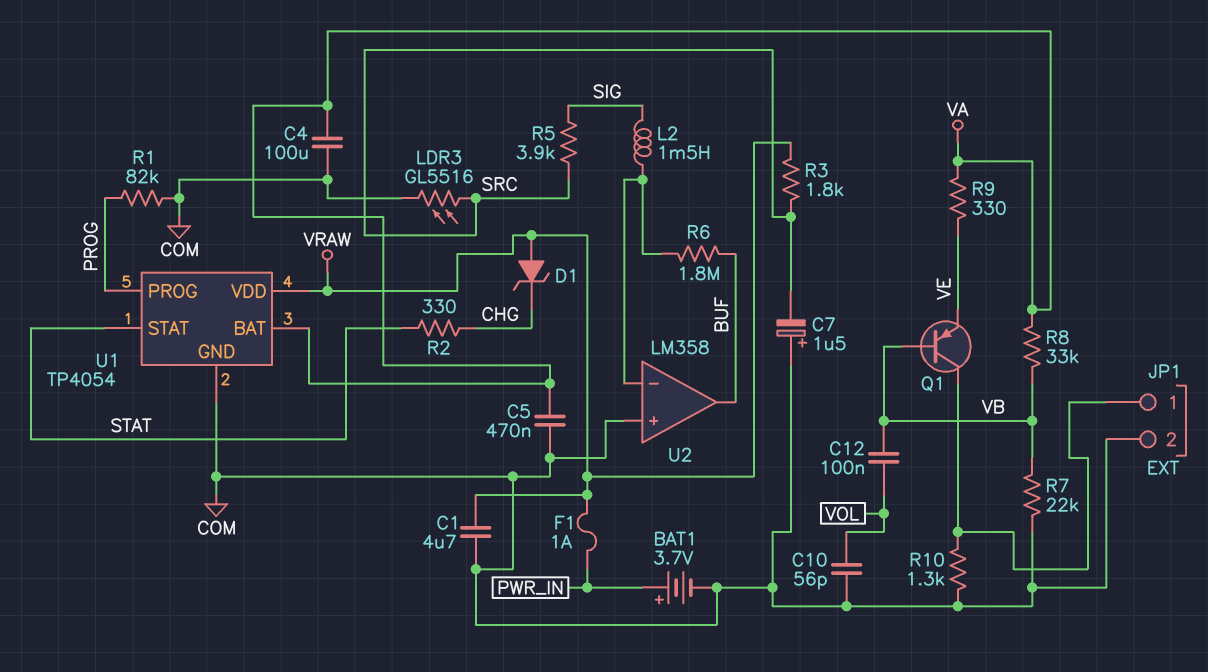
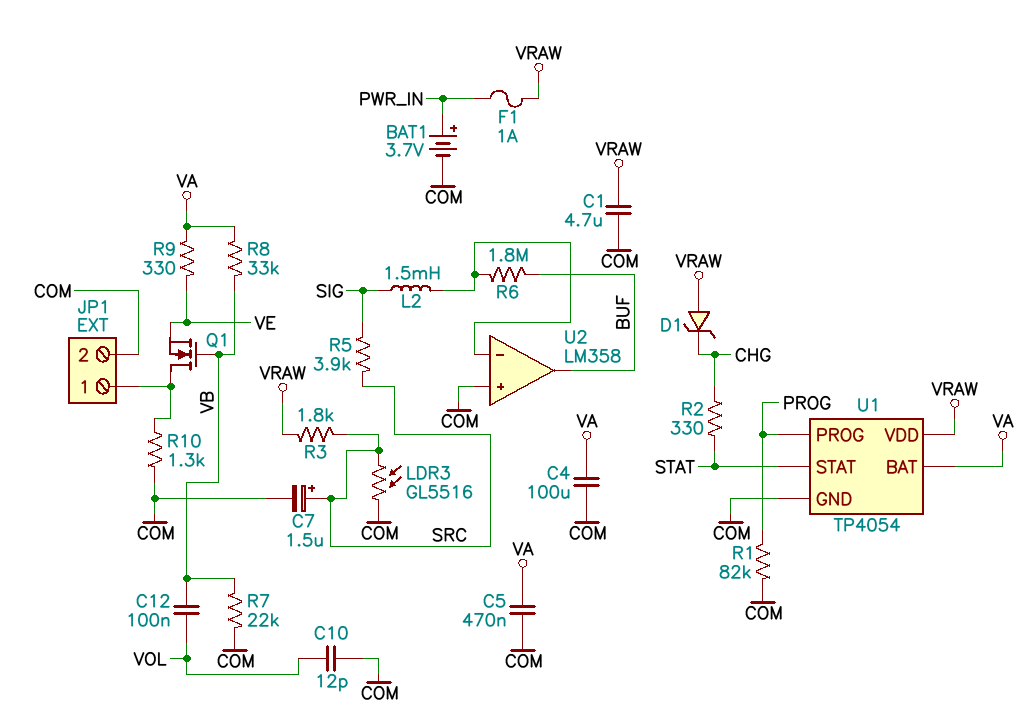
C7: 1.5uF (plus COM, minus SRC) -> 1.5uF (plus SRC, minus COM)
C10: 56pF (COM, VOL) -> 12pF (COM, VOL)
Q1: PNP (B VB, C JP1/1, E VE) -> NMOS (G VB, D JP1/1, S VE)

